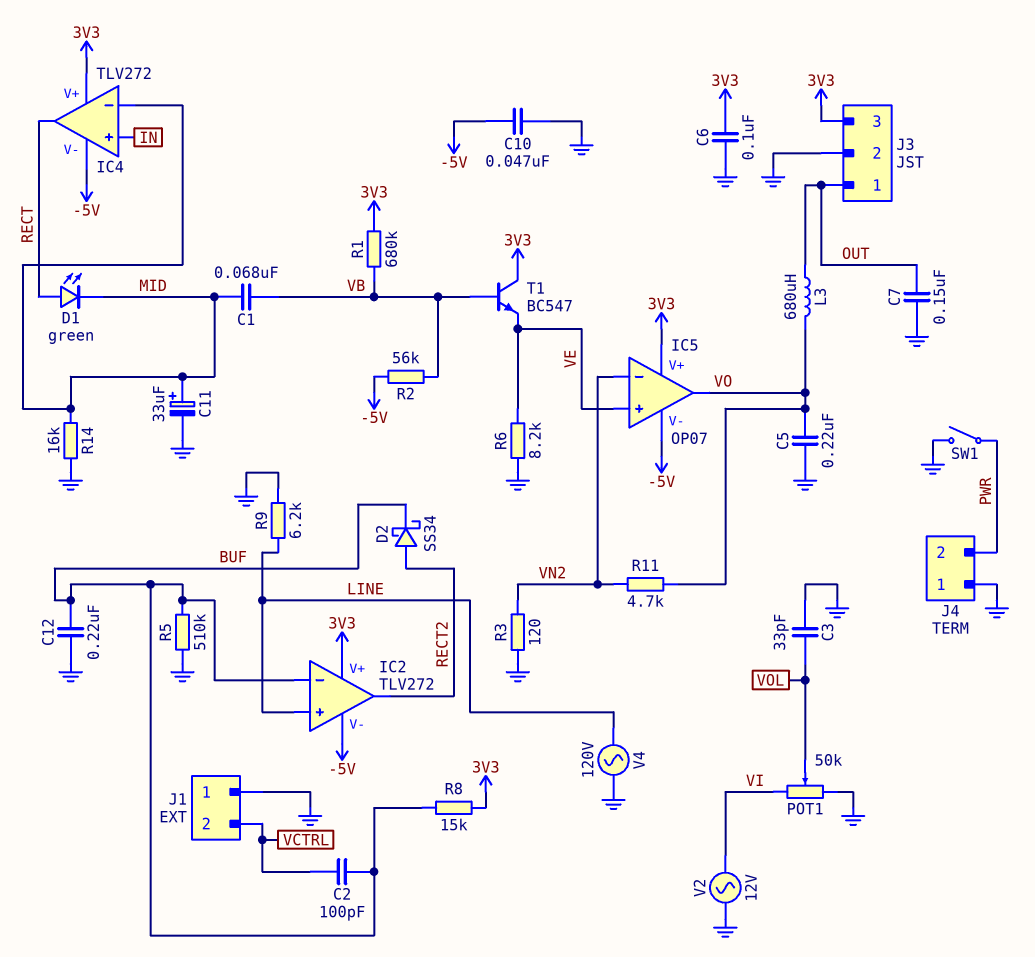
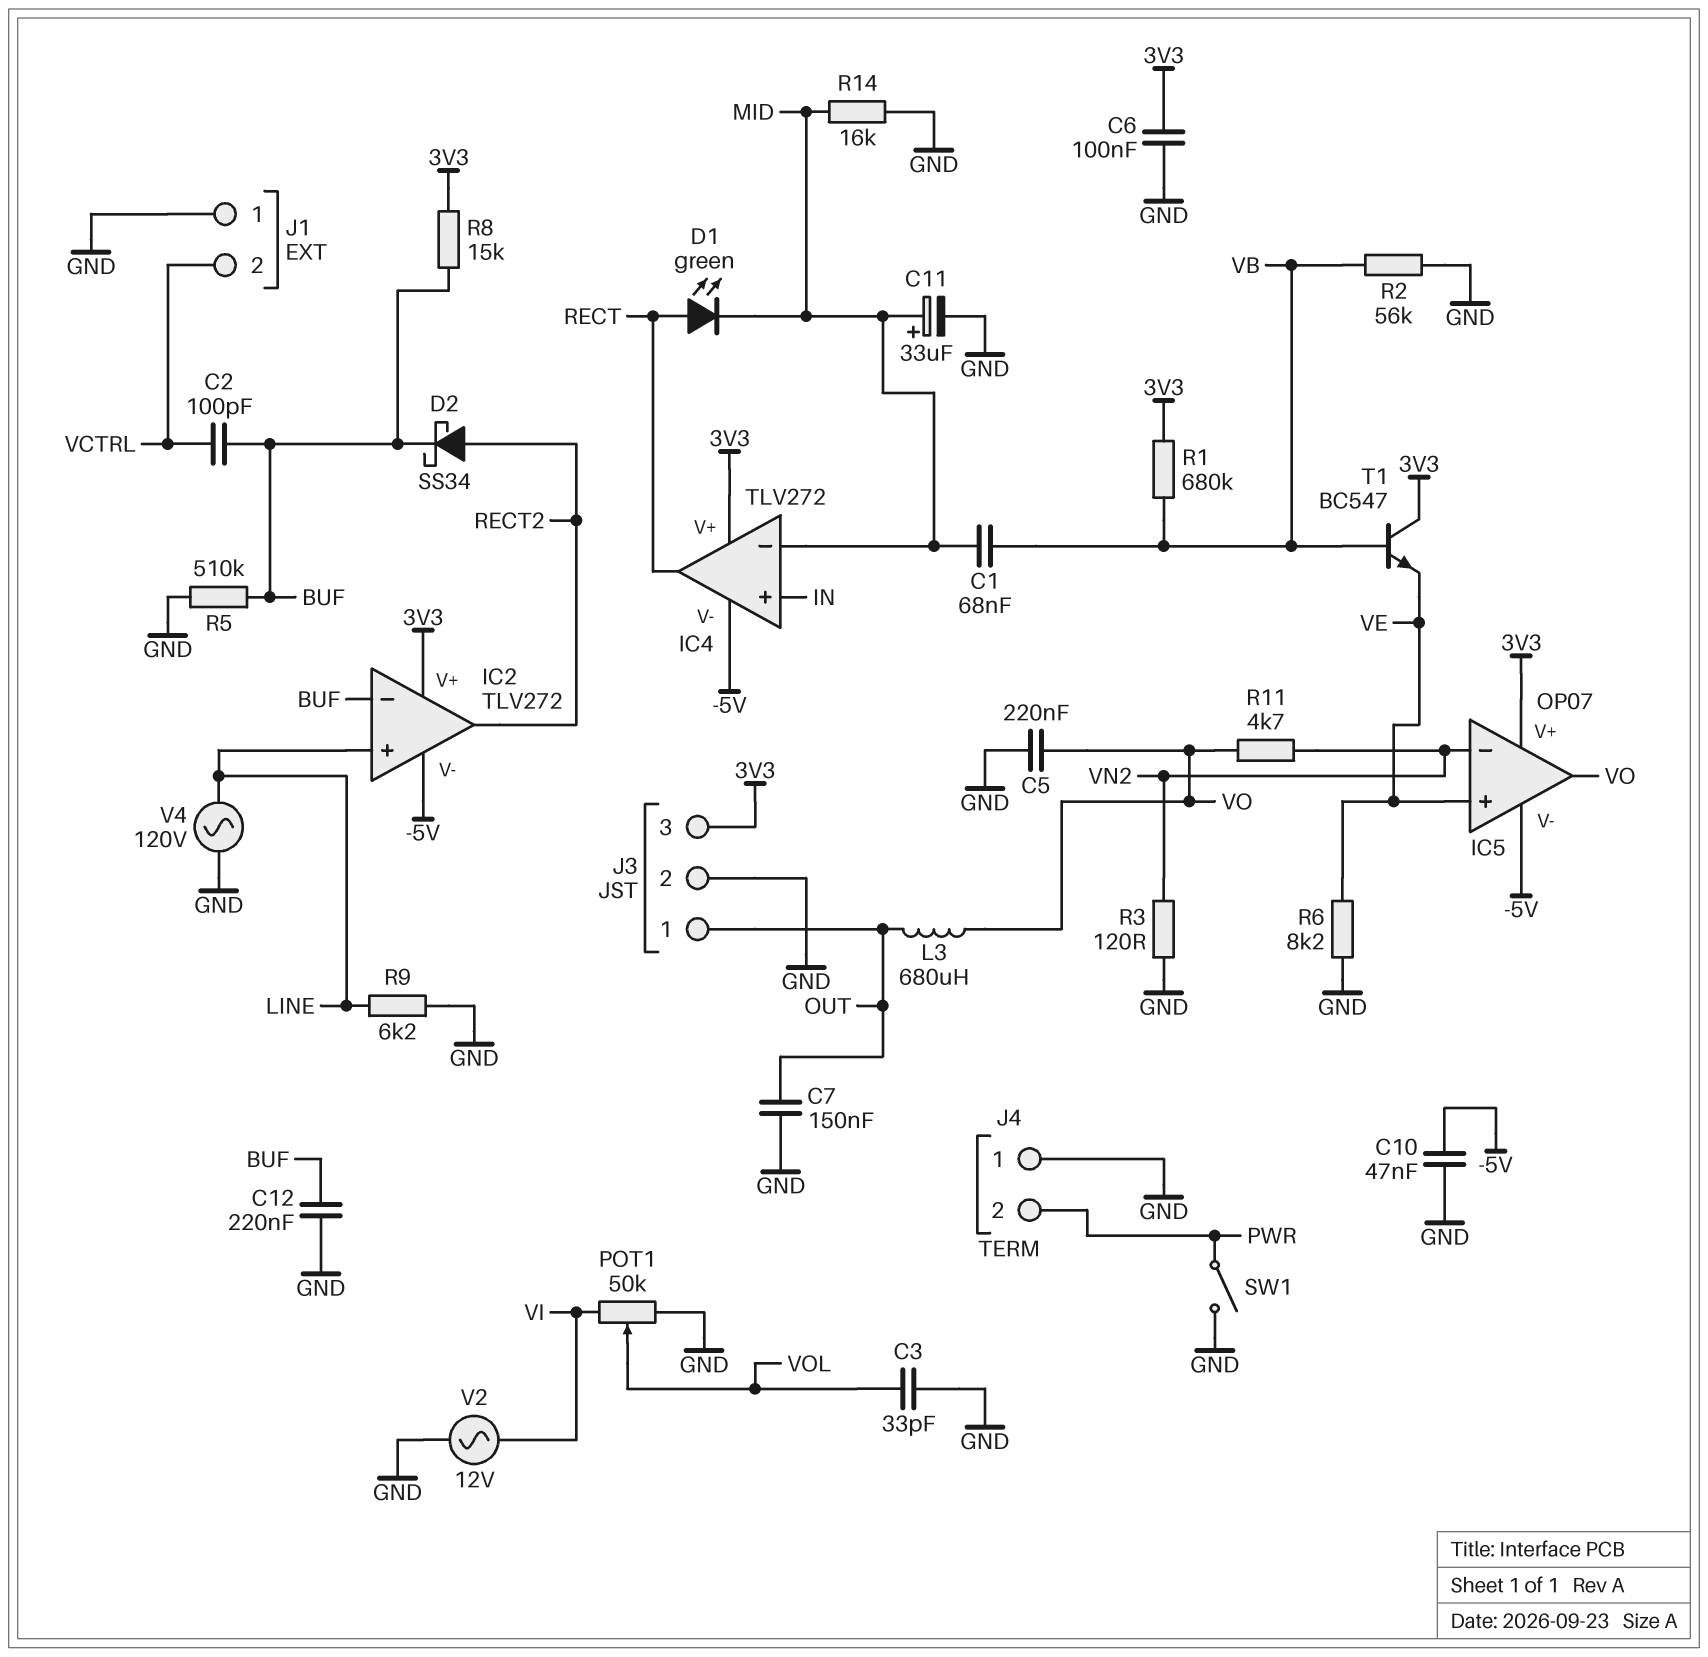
R2: 56k (-5V, VB) -> 56k (GND, VB)

